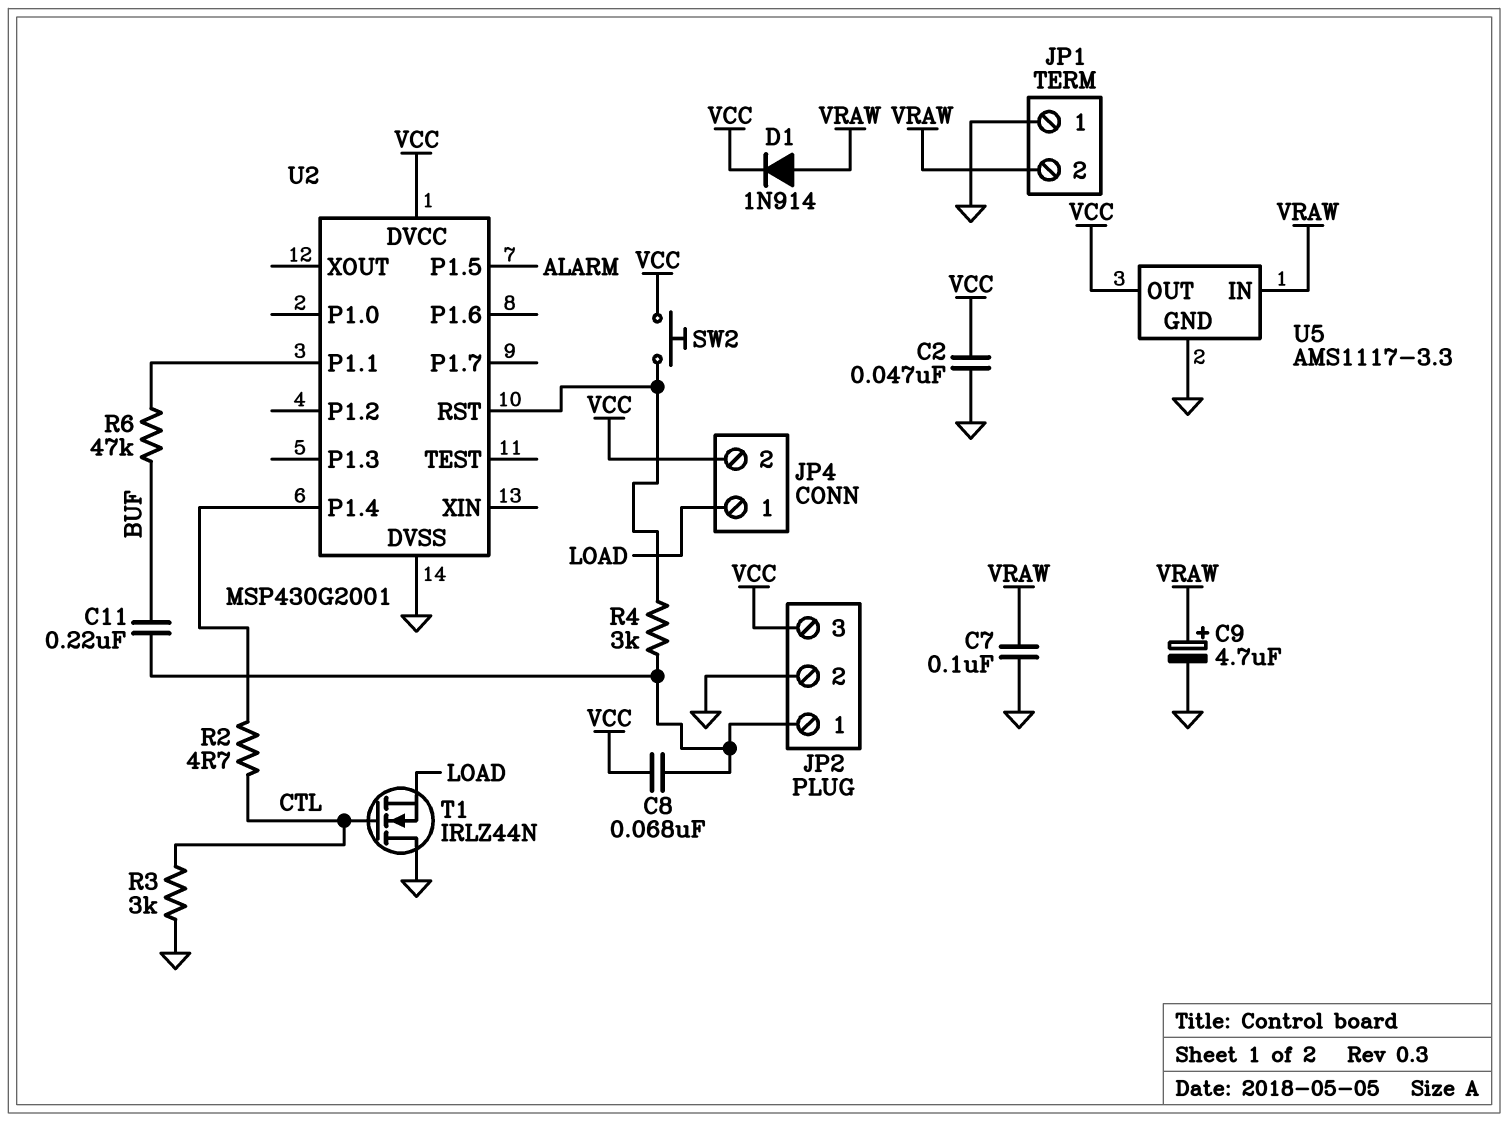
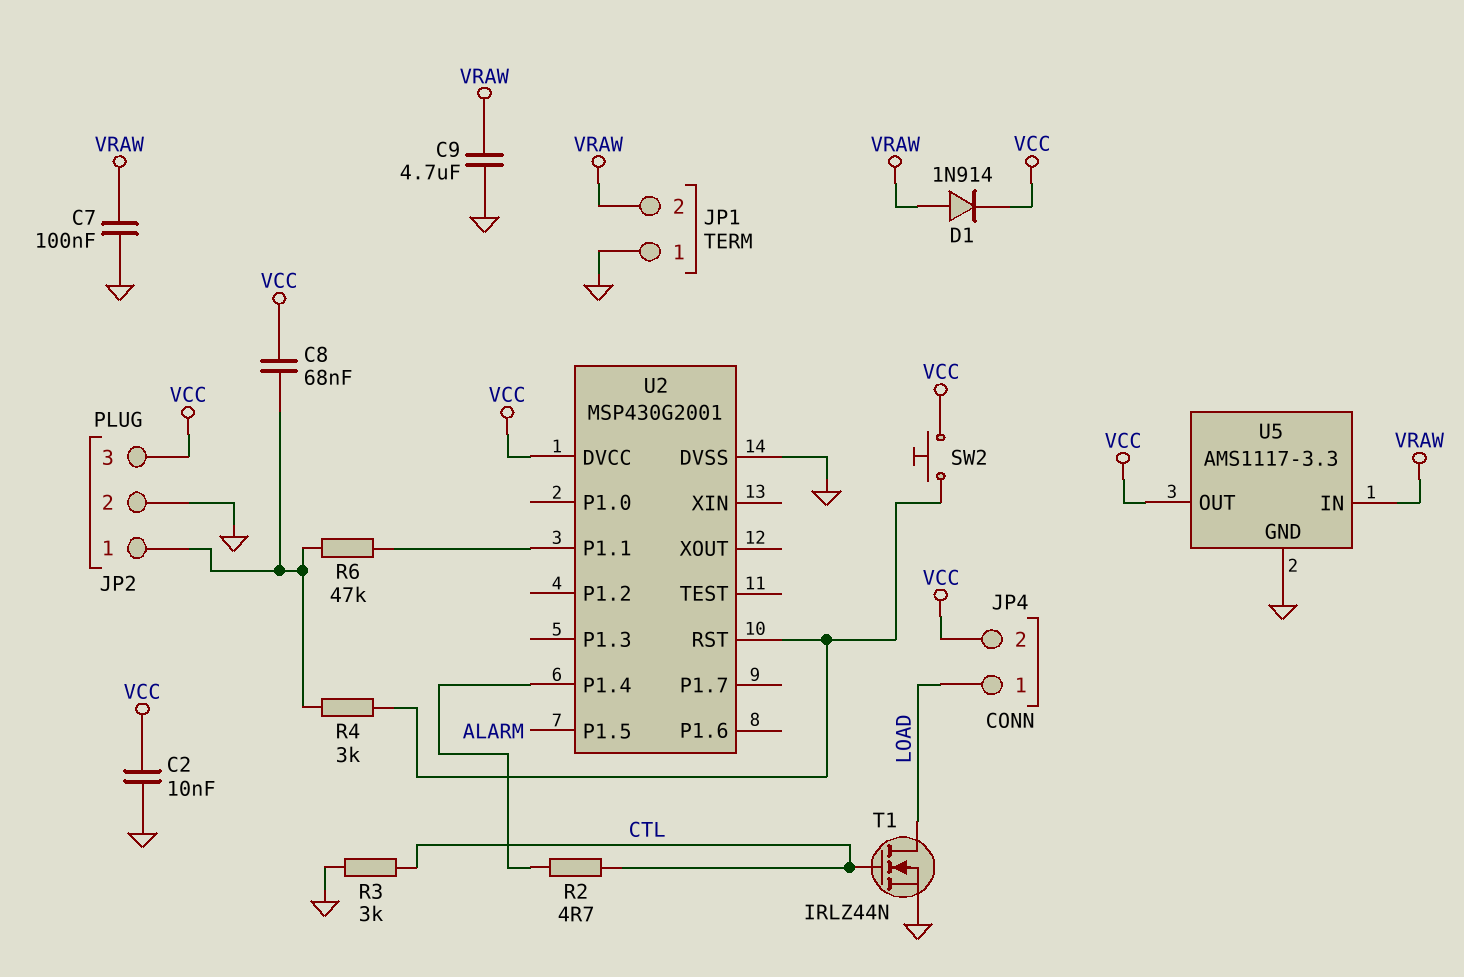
C2: 47nF (GND, VCC) -> 10nF (GND, VCC)
C9: 4.7uF (plus VRAW, minus GND) -> 4.7uF (GND, VRAW)
C11: 220nF (BUF, JP2/1) -> none
R6: 47k (BUF, U2/P1.1) -> 47k (JP2/1, U2/P1.1)
T1: NMOS IRLZ44N (G CTL, D GND, S LOAD) -> NMOS IRLZ44N (G CTL, D LOAD, S GND)

